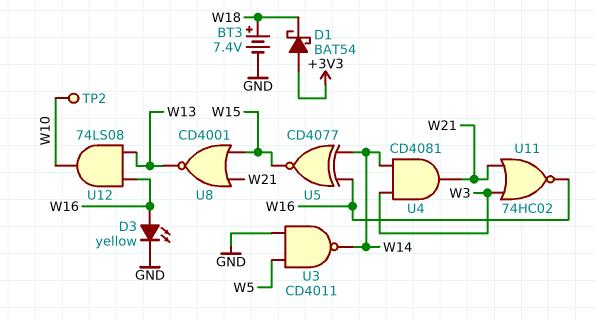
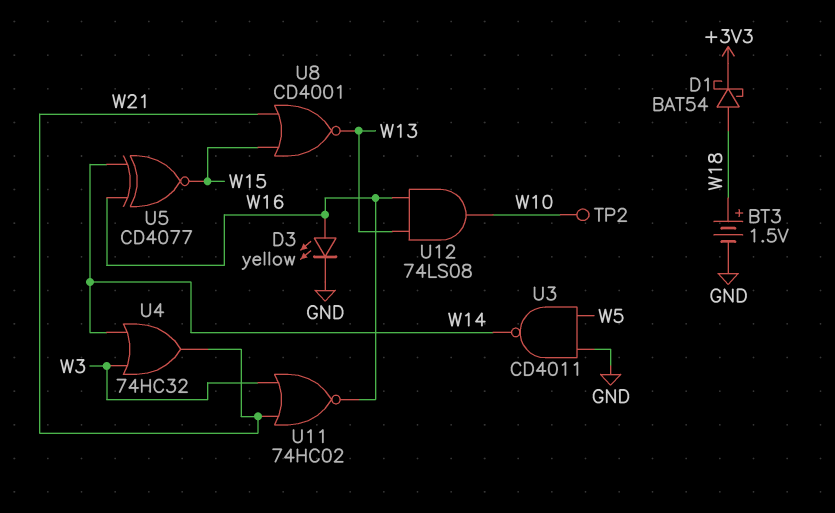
BT3: 7.4V (plus W18, minus GND) -> 1.5V (plus W18, minus GND)
D1: schottky BAT54 (A +3V3, K W18) -> schottky BAT54 (A W18, K +3V3)
U4: AND CD4081 (in W3, in W14, out W21) -> OR 74HC32 (in W3, in W14, out W21)

